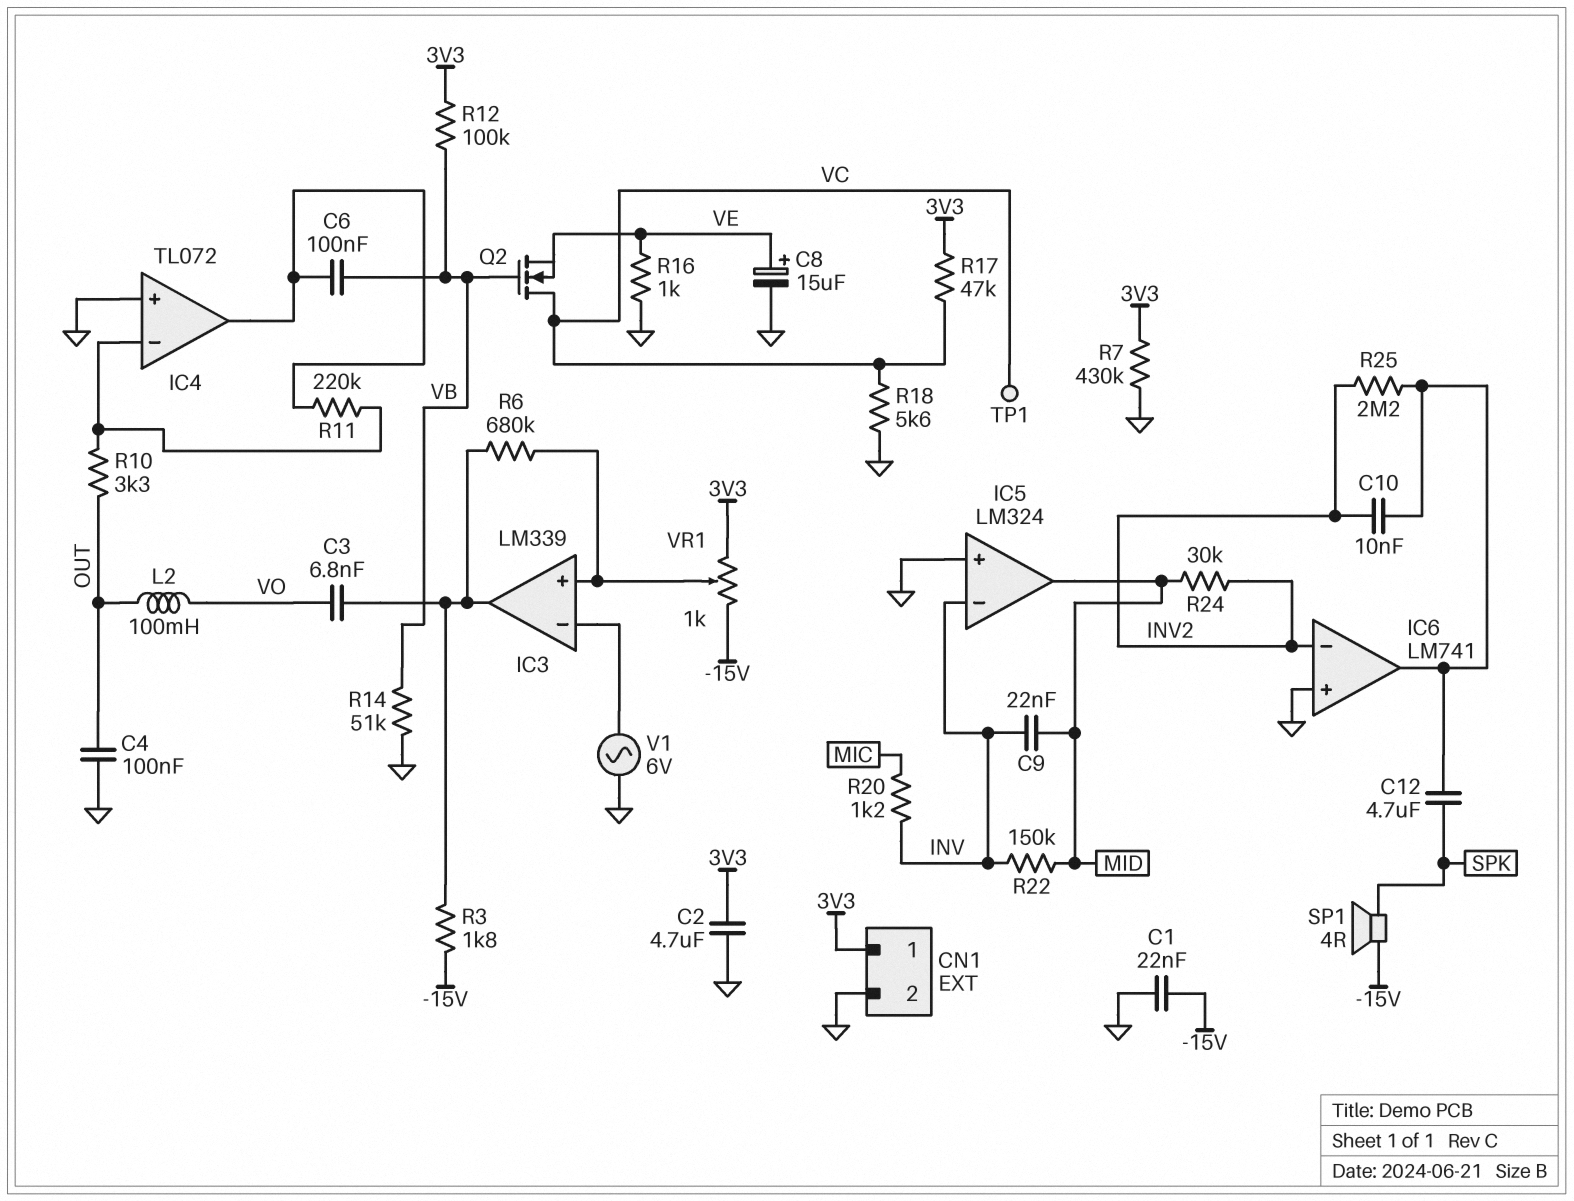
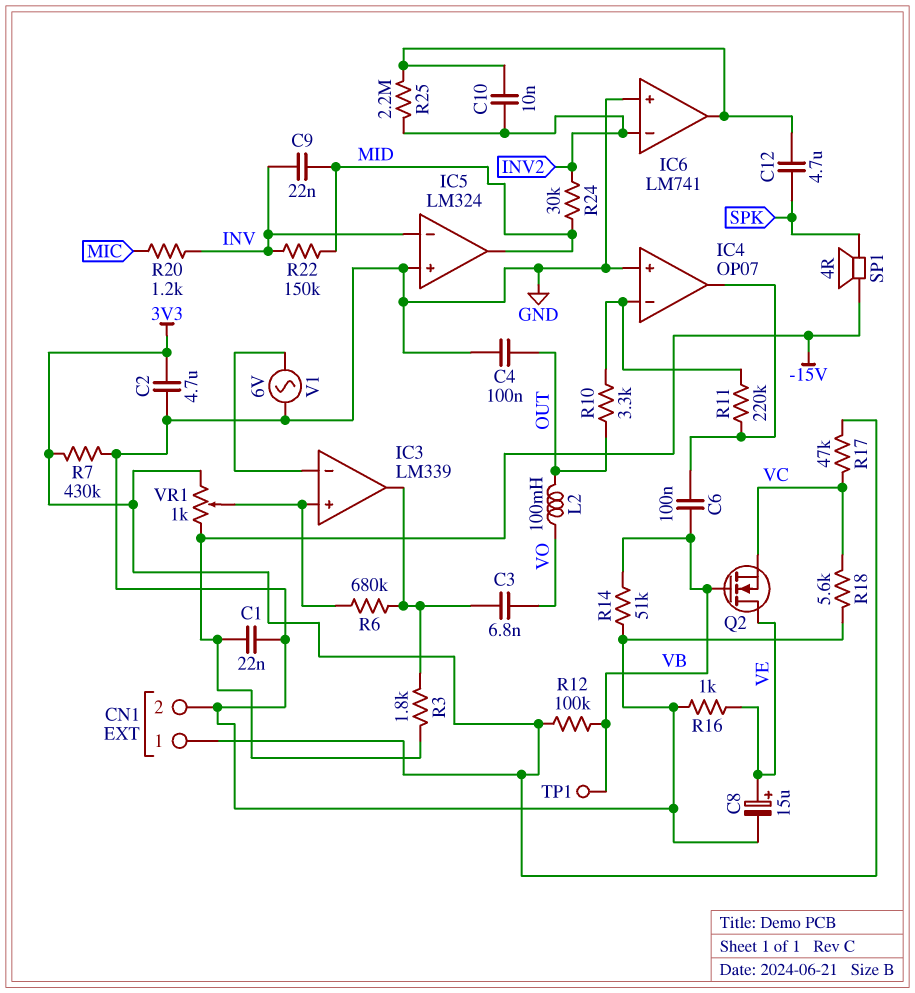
IC4: TL072 -> OP07
Q2: NMOS (G VB, D VC, S VE) -> NMOS (G VB, D VE, S VC)
TP1: test point (VC) -> test point (VB)

